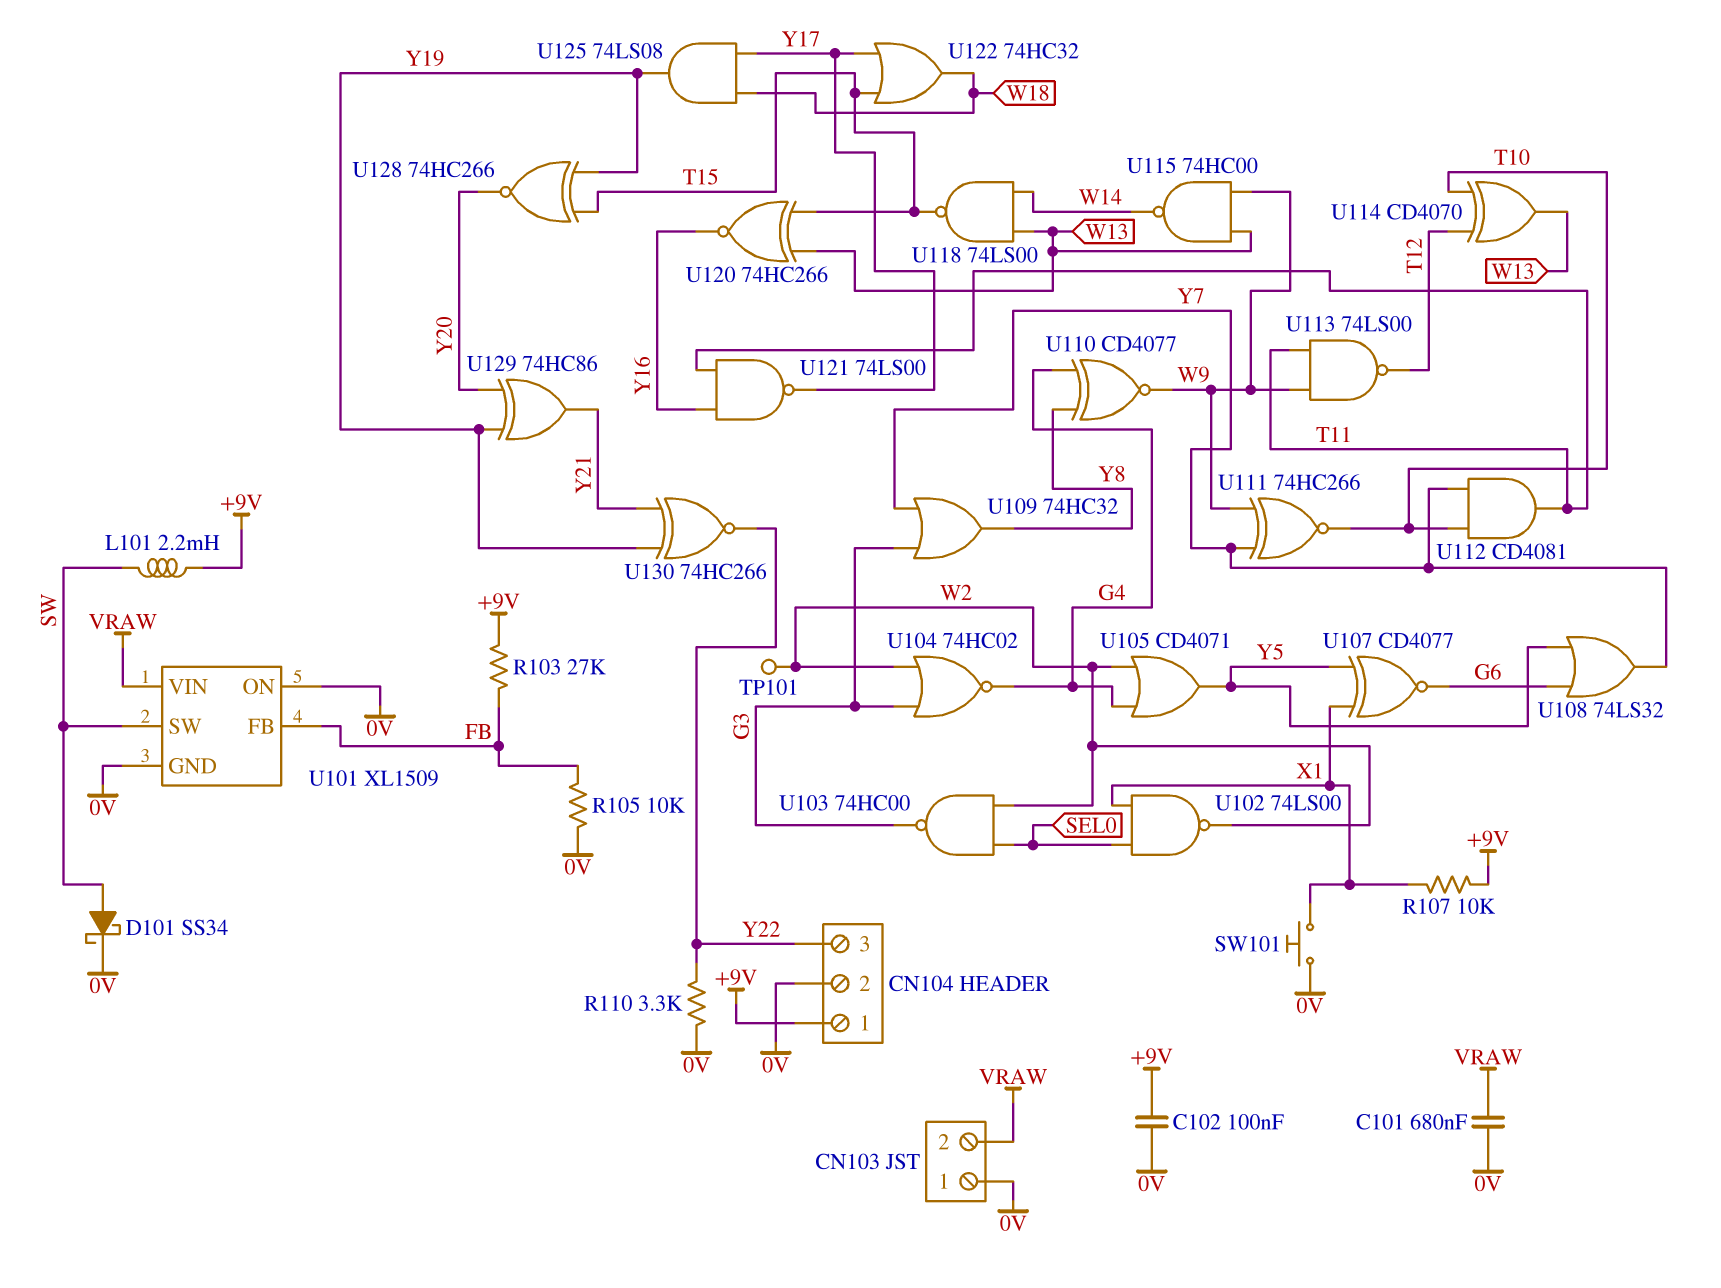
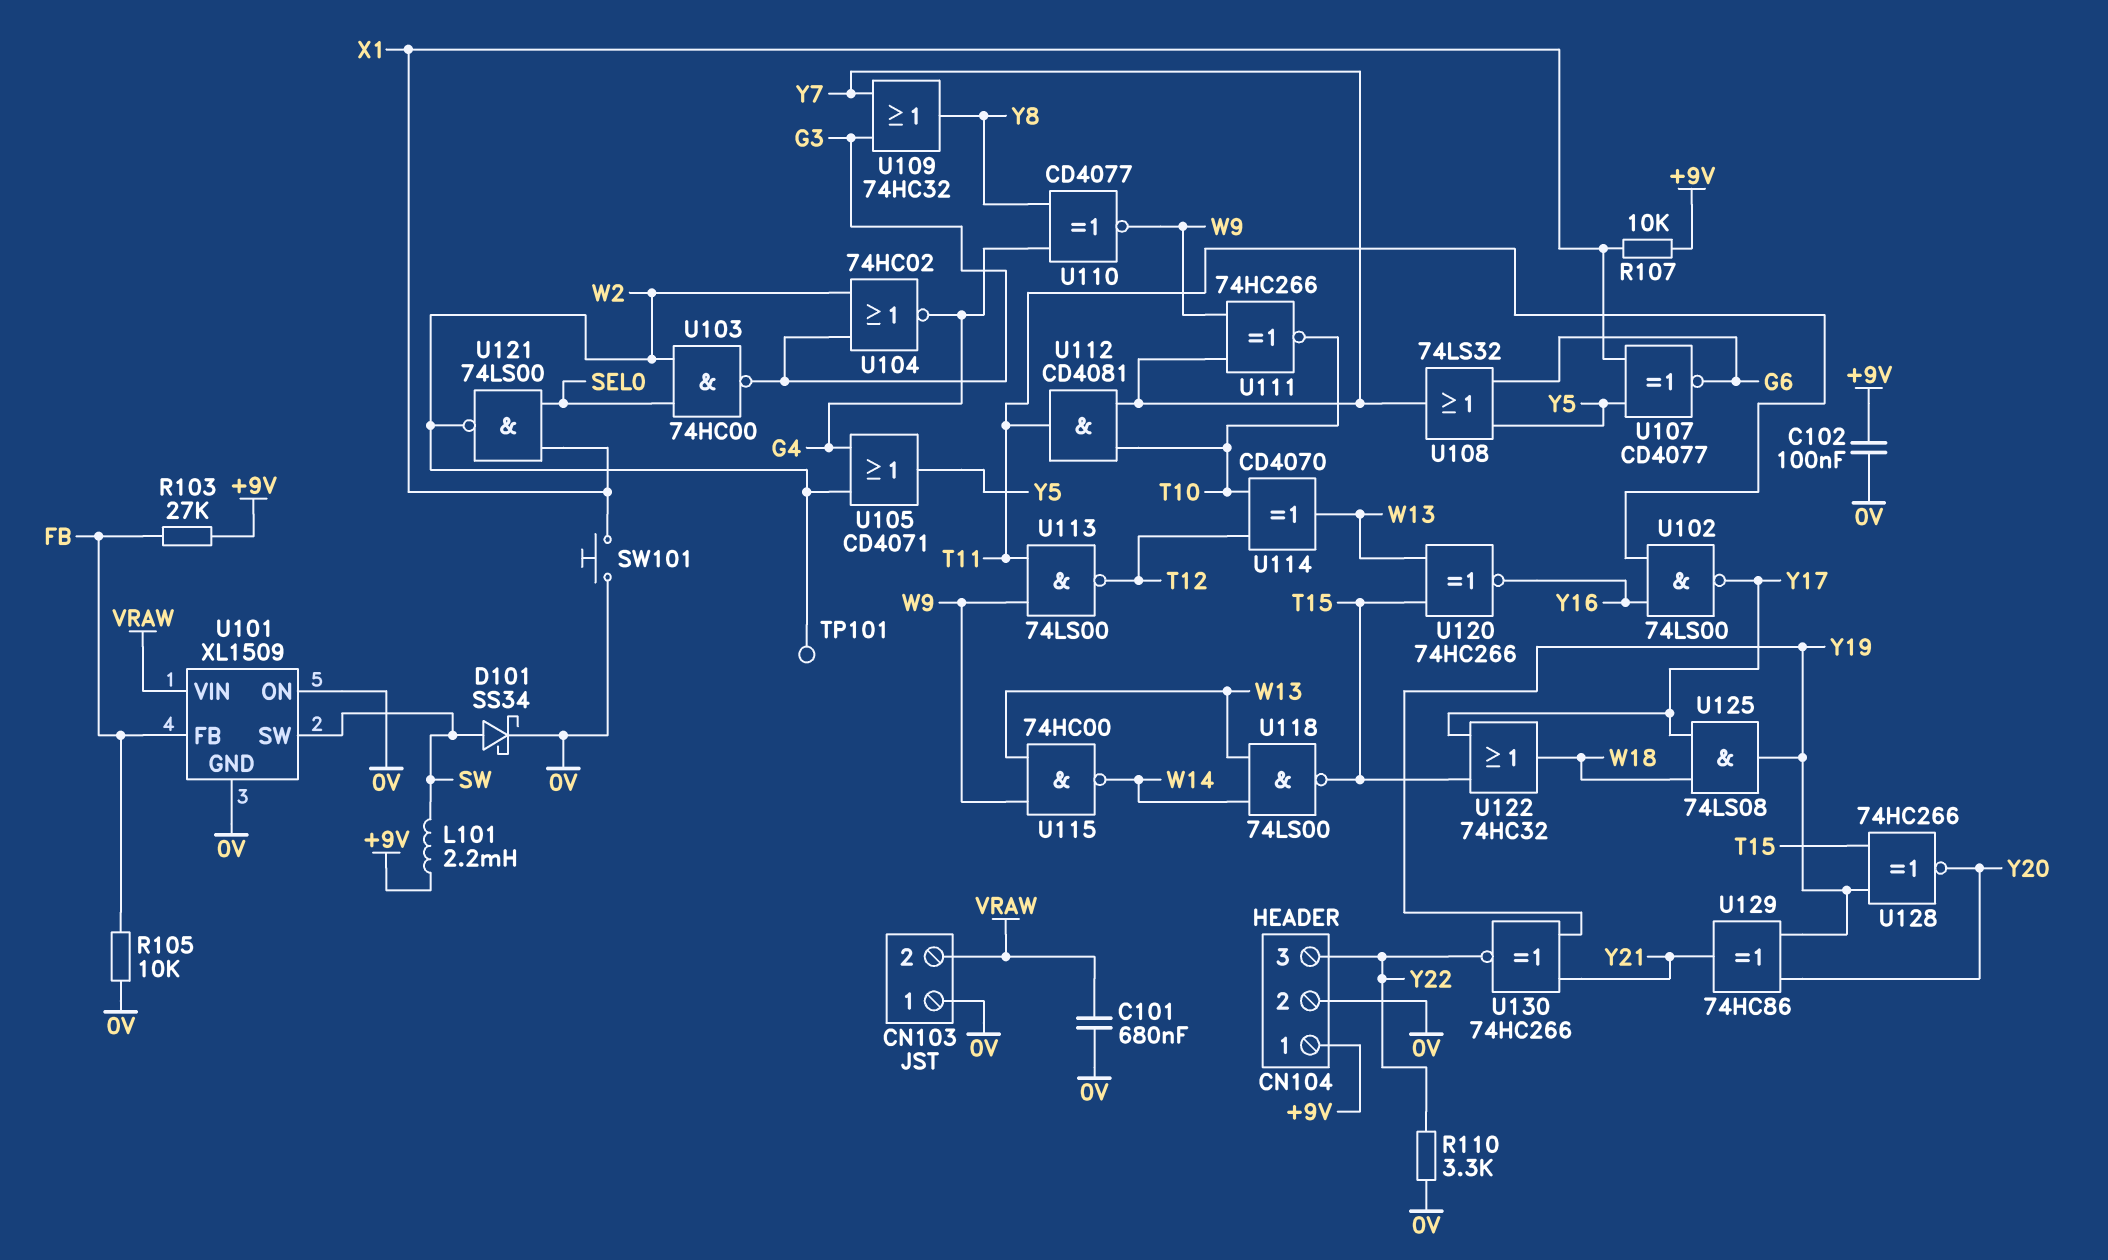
U102: NAND 74LS00 (in SEL0, in X1, out W2) -> NAND 74LS00 (in T11, in Y16, out Y17)
U121: NAND 74LS00 (in T11, in Y16, out Y17) -> NAND 74LS00 (in SEL0, in X1, out W2)

